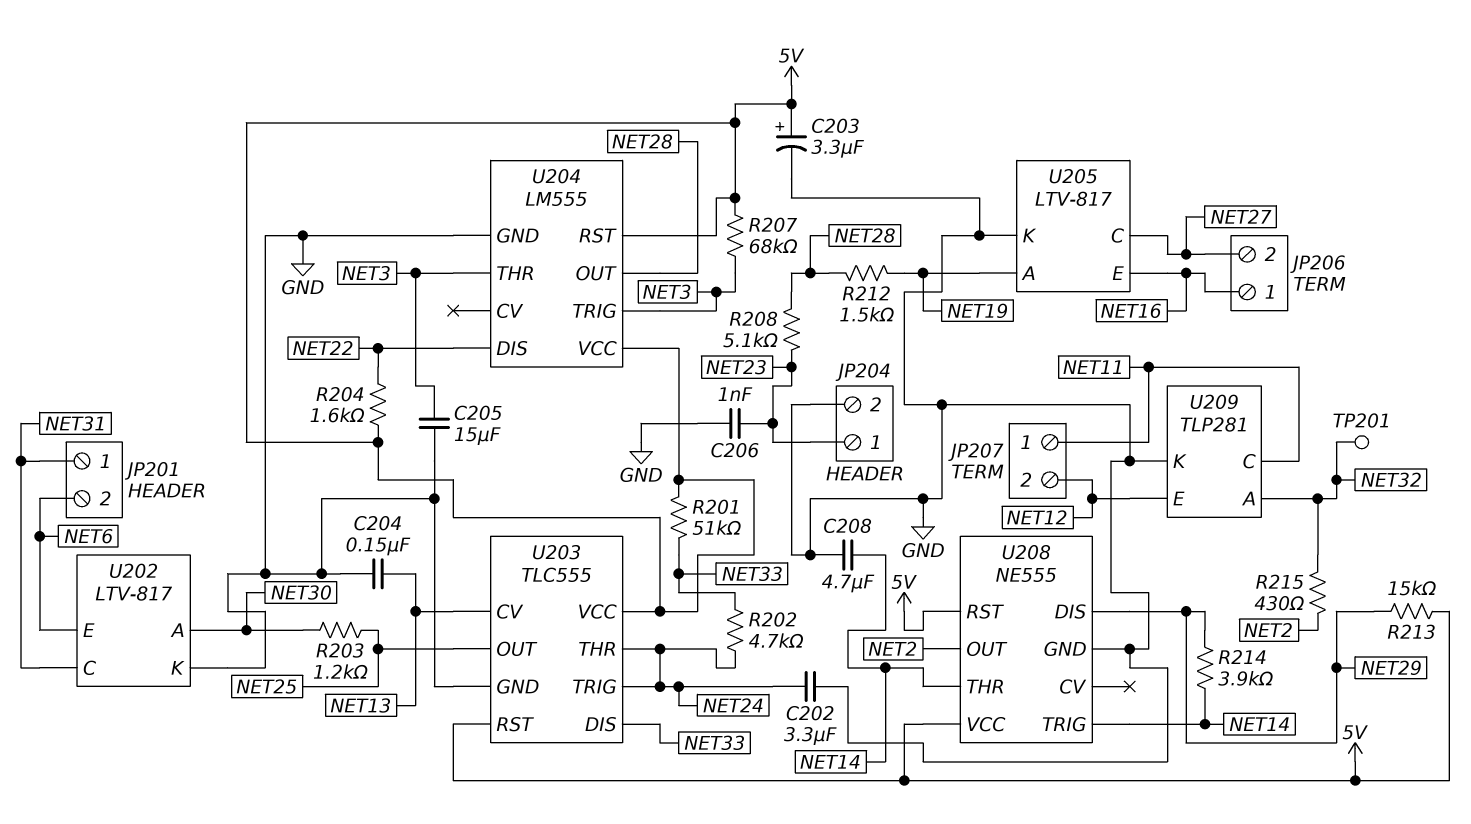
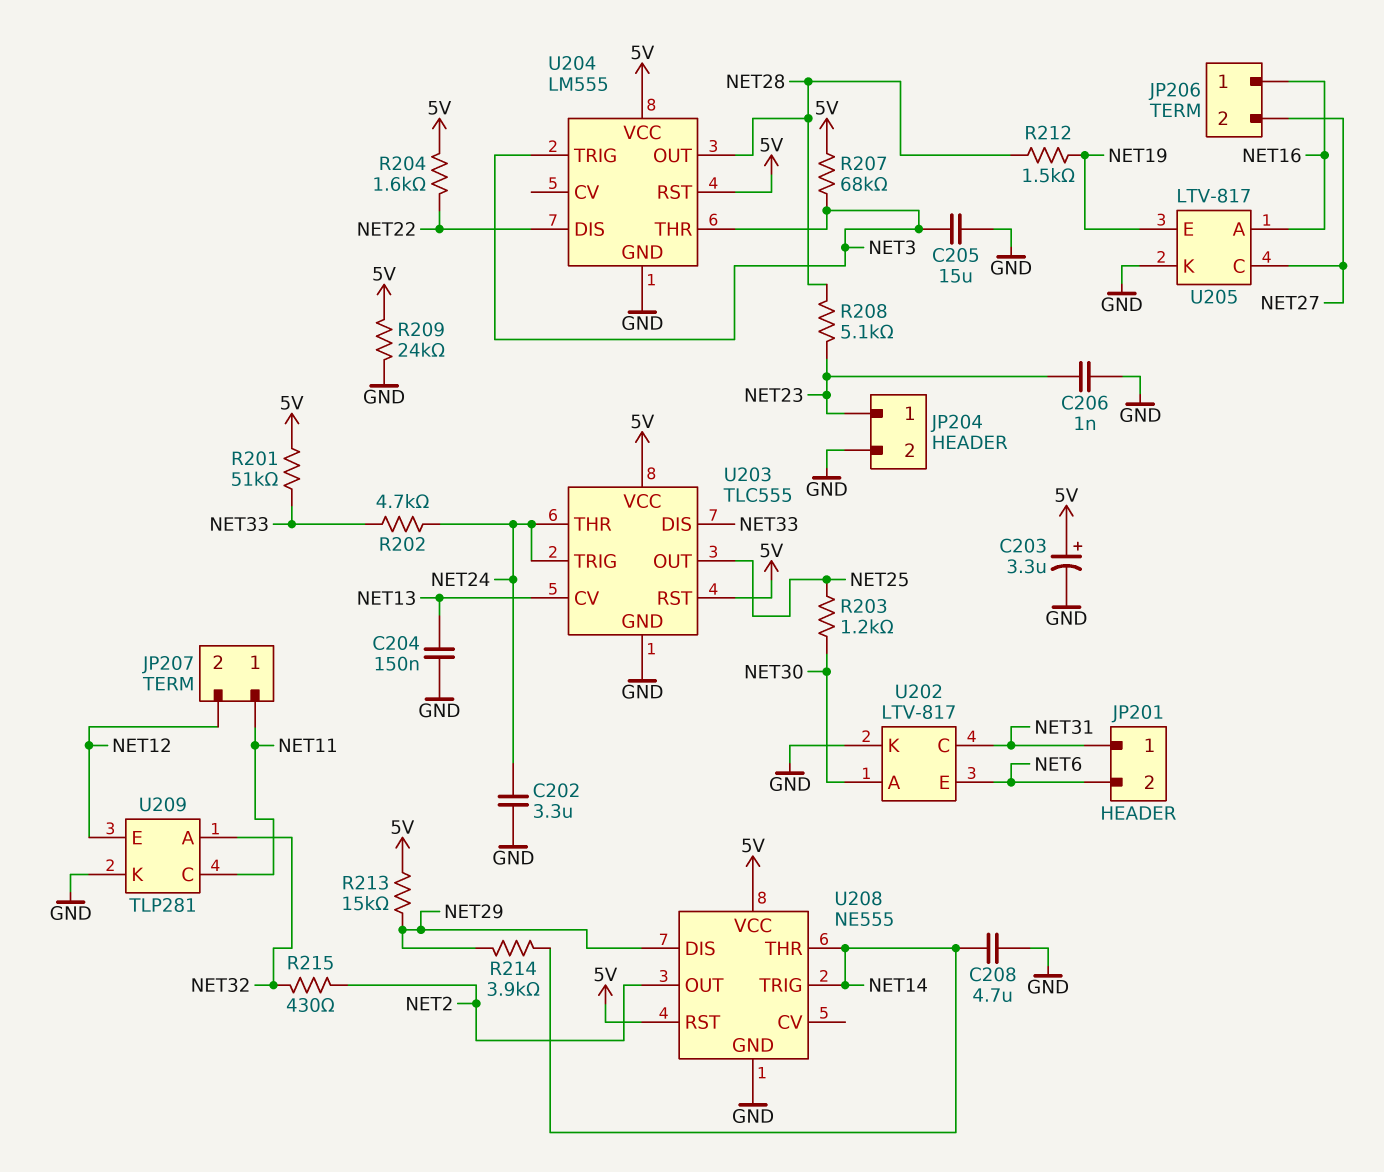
R209: none -> 24k (5V, GND)
TP201: test point (NET32) -> none
U205 pin A: NET19 -> NET16
U205 pin E: NET16 -> NET19

